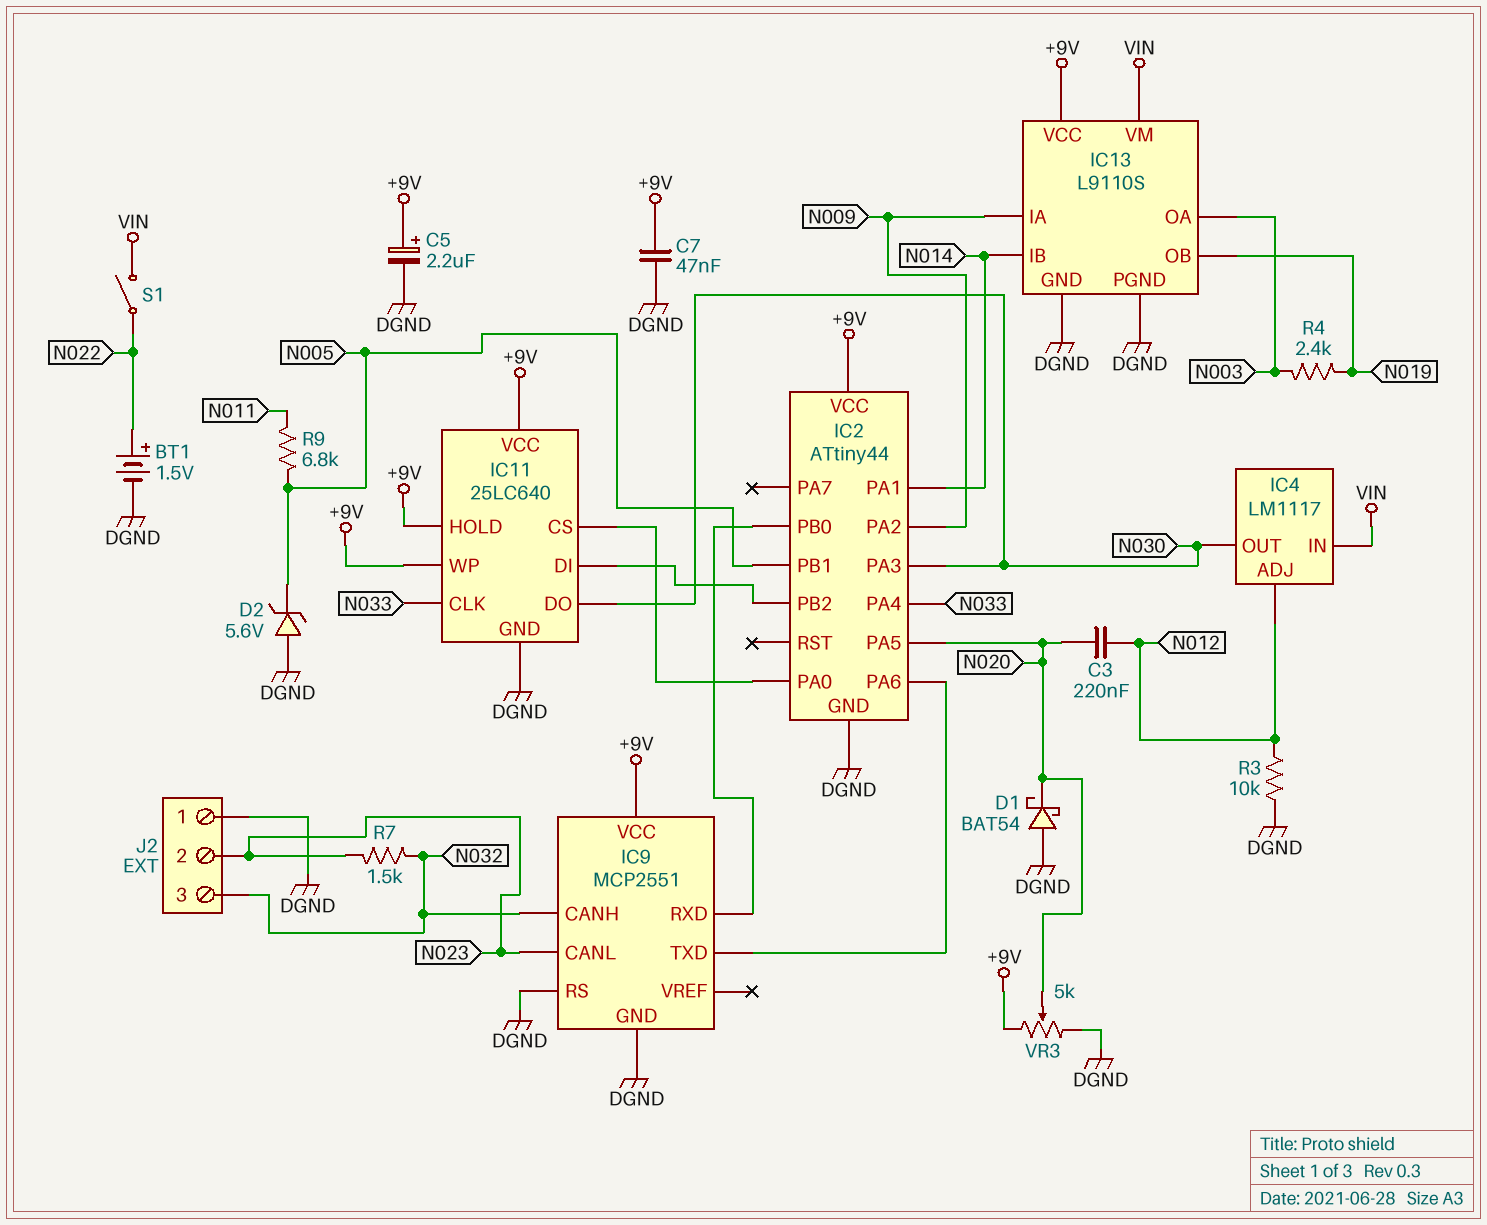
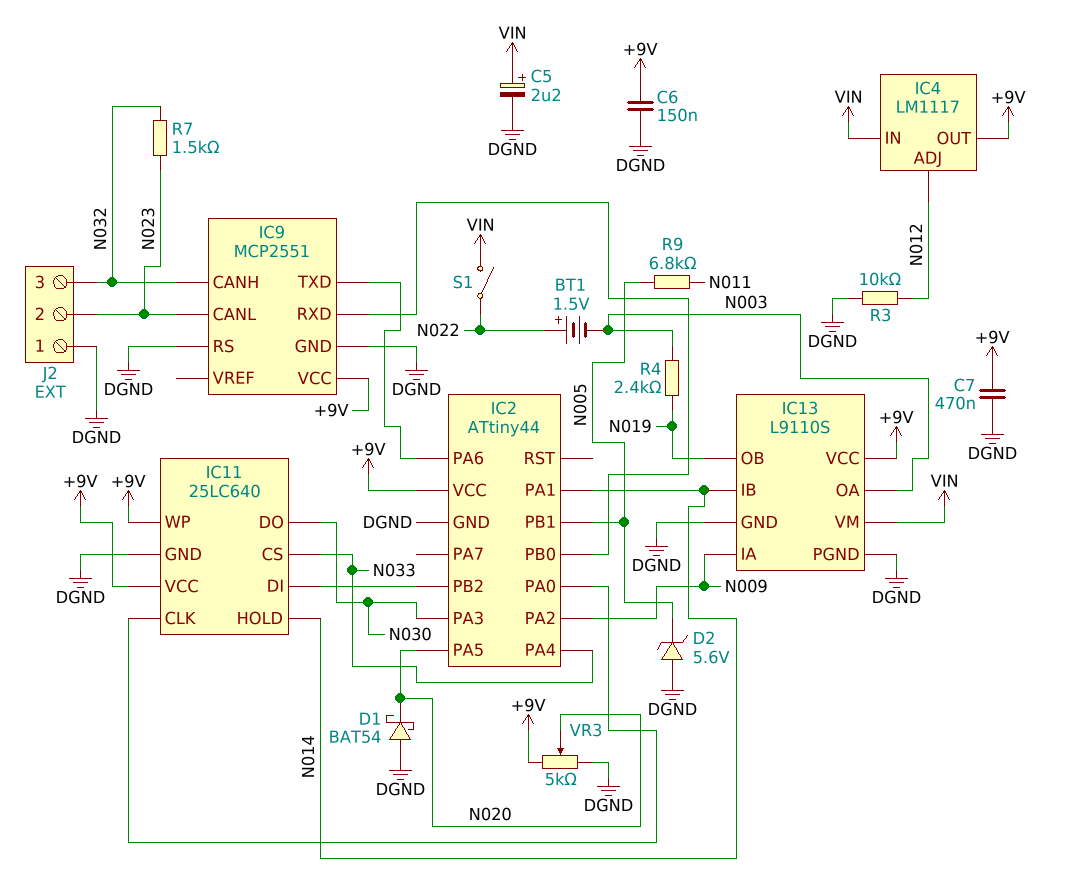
BT1: 1.5V (plus N022, minus DGND) -> 1.5V (plus N022, minus N003)
C3: 220nF (N012, N020) -> none
C5: 2.2uF (plus +9V, minus DGND) -> 2.2uF (plus VIN, minus DGND)
C6: none -> 150nF (+9V, DGND)
C7: 47nF (+9V, DGND) -> 470nF (+9V, DGND)
IC4 pin OUT: N030 -> +9V
IC11 pin CLK: N033 -> IC2/PA0
IC11 pin CS: IC2/PA0 -> N033
IC11 pin HOLD: +9V -> N014

